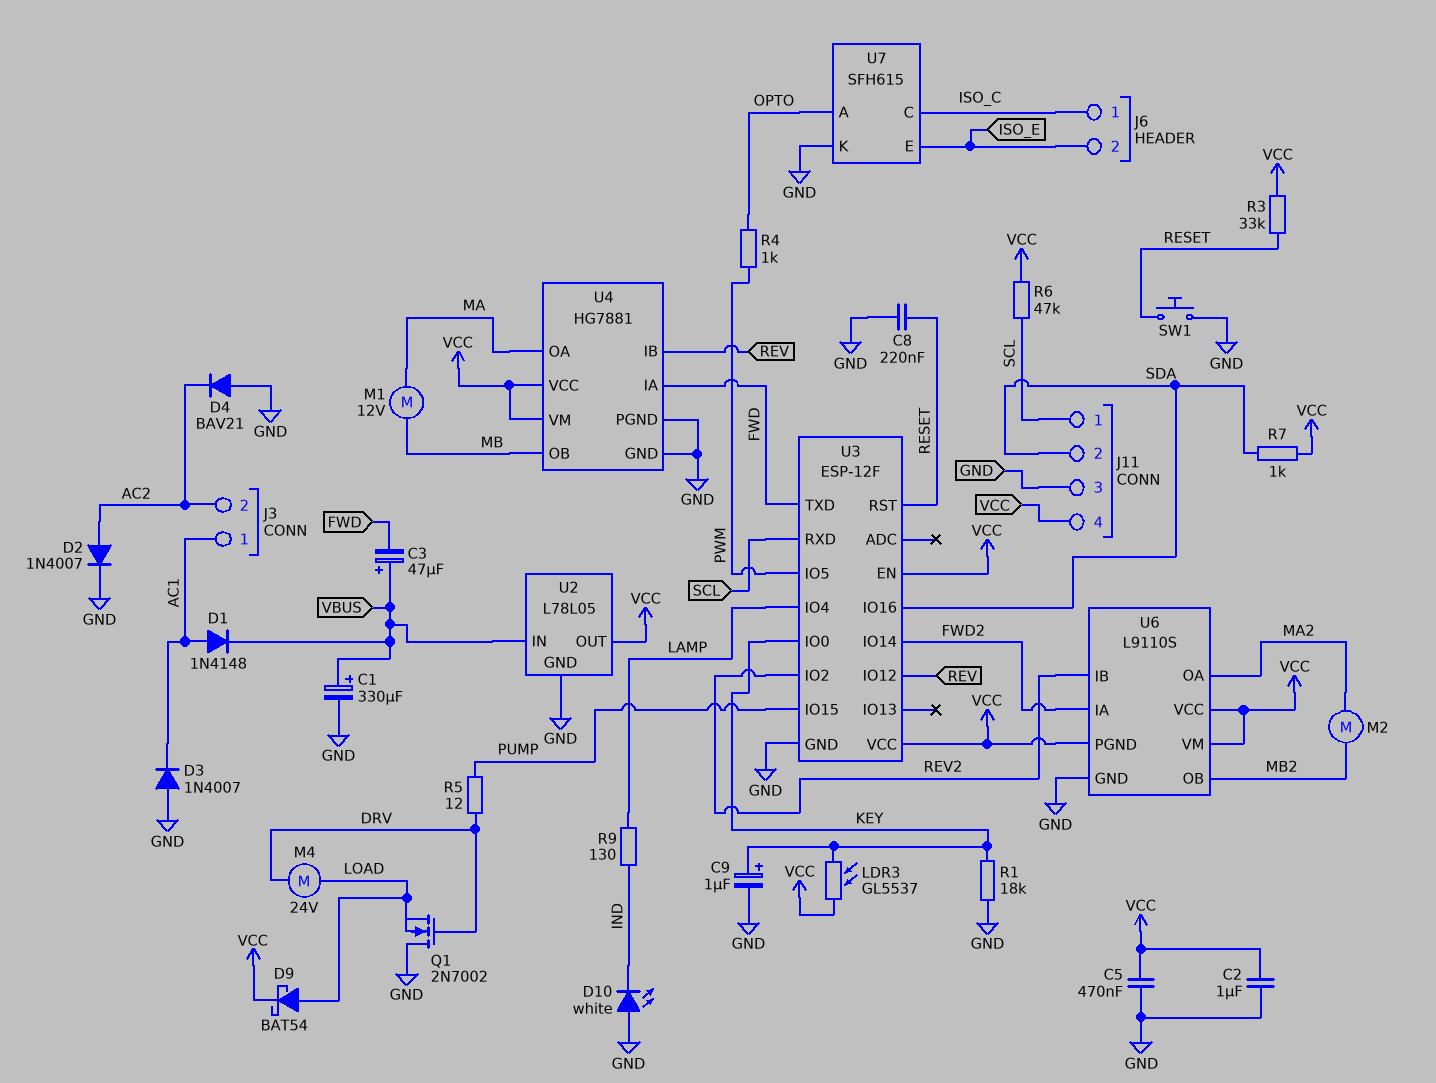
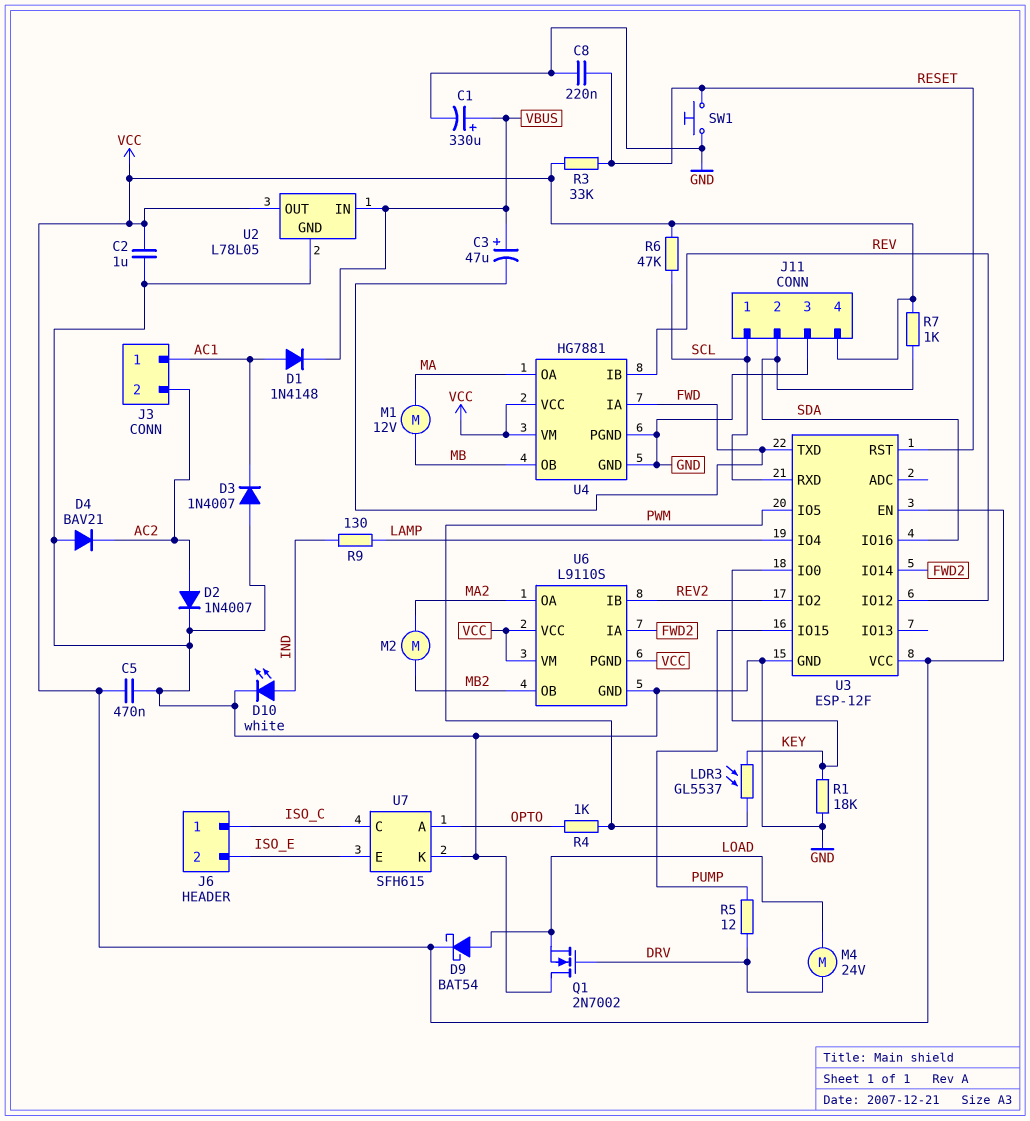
C9: 1uF (plus KEY, minus GND) -> none
D10: LED white (A GND, K IND) -> LED white (A IND, K GND)
LDR3: GL5537 (KEY, VCC) -> GL5537 (KEY, PWM)

